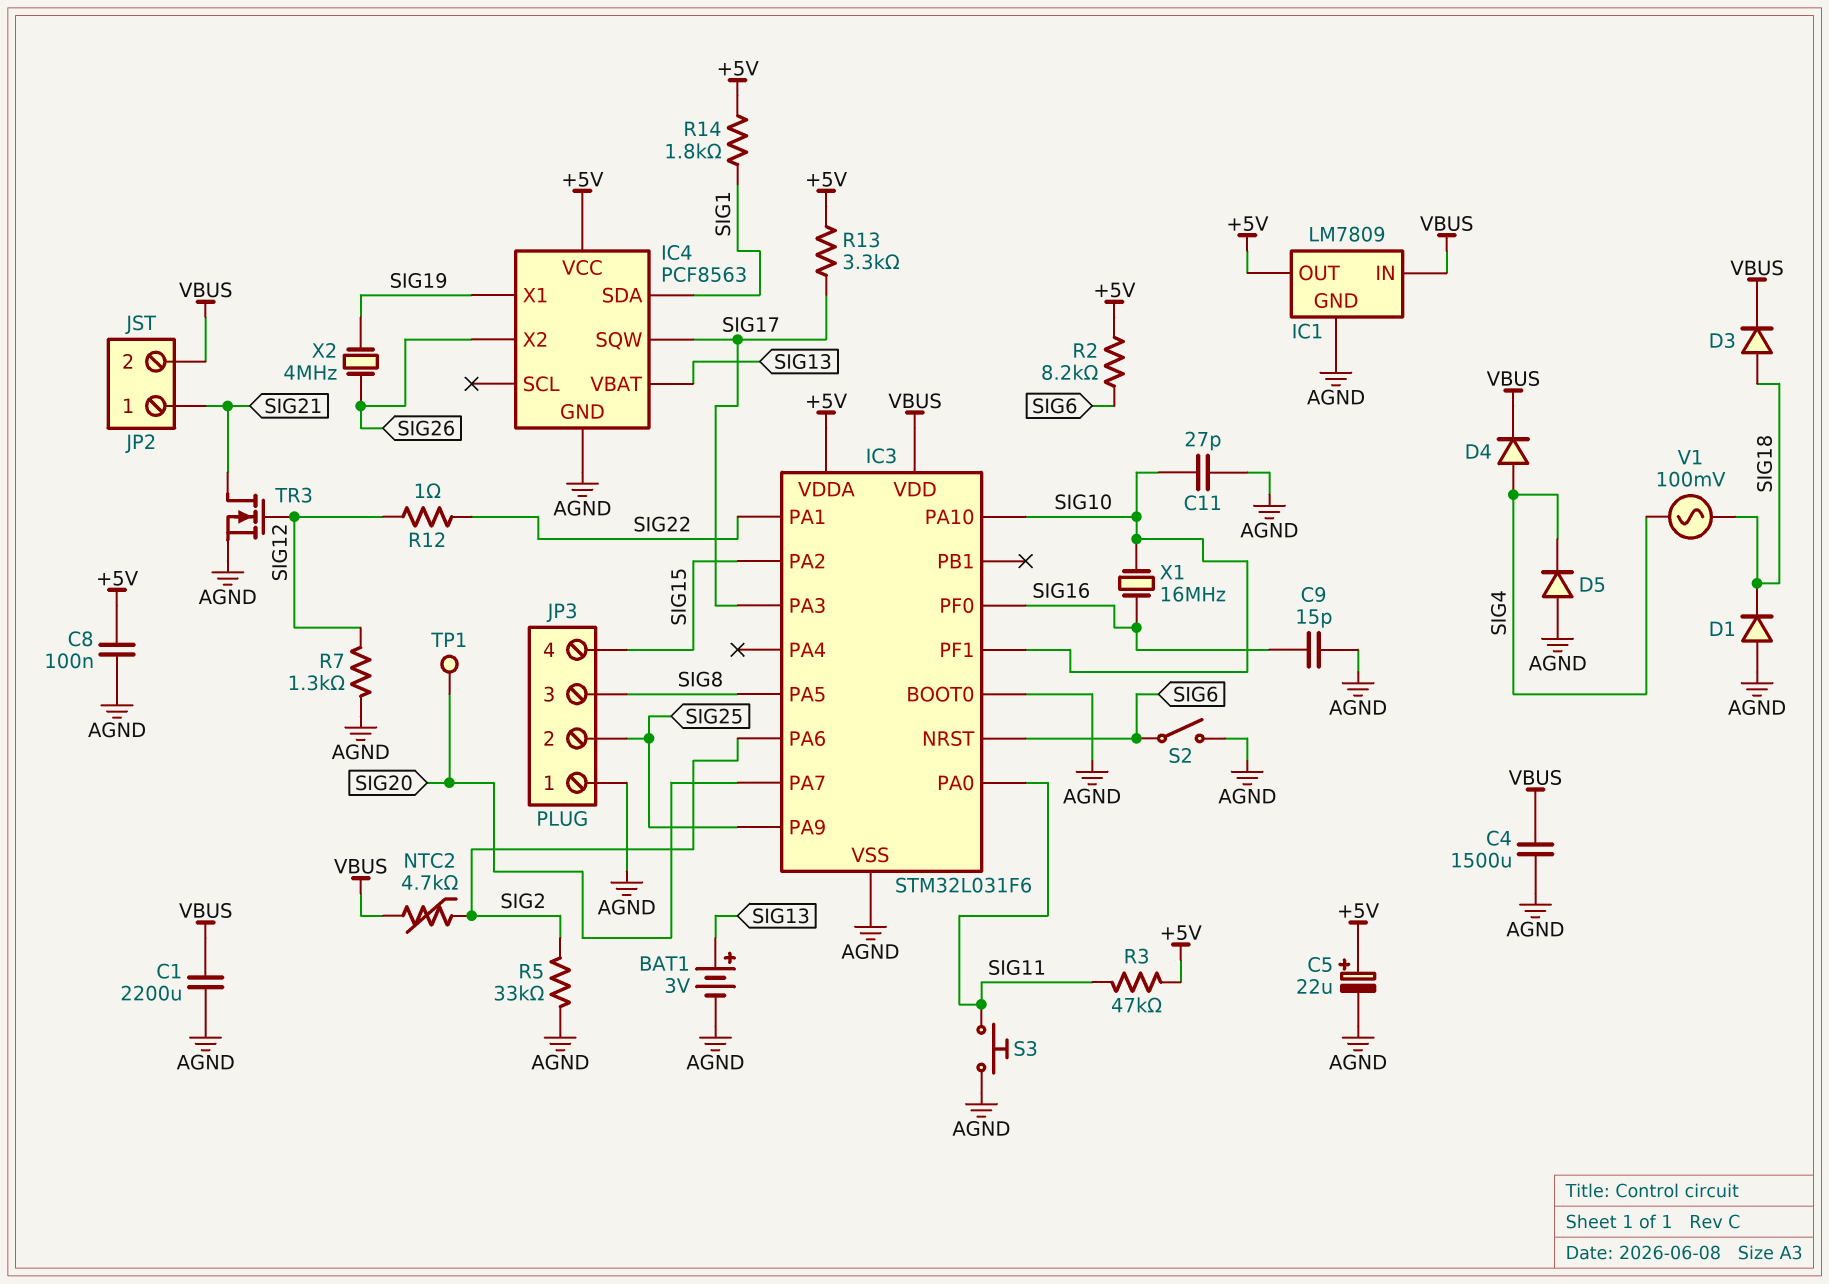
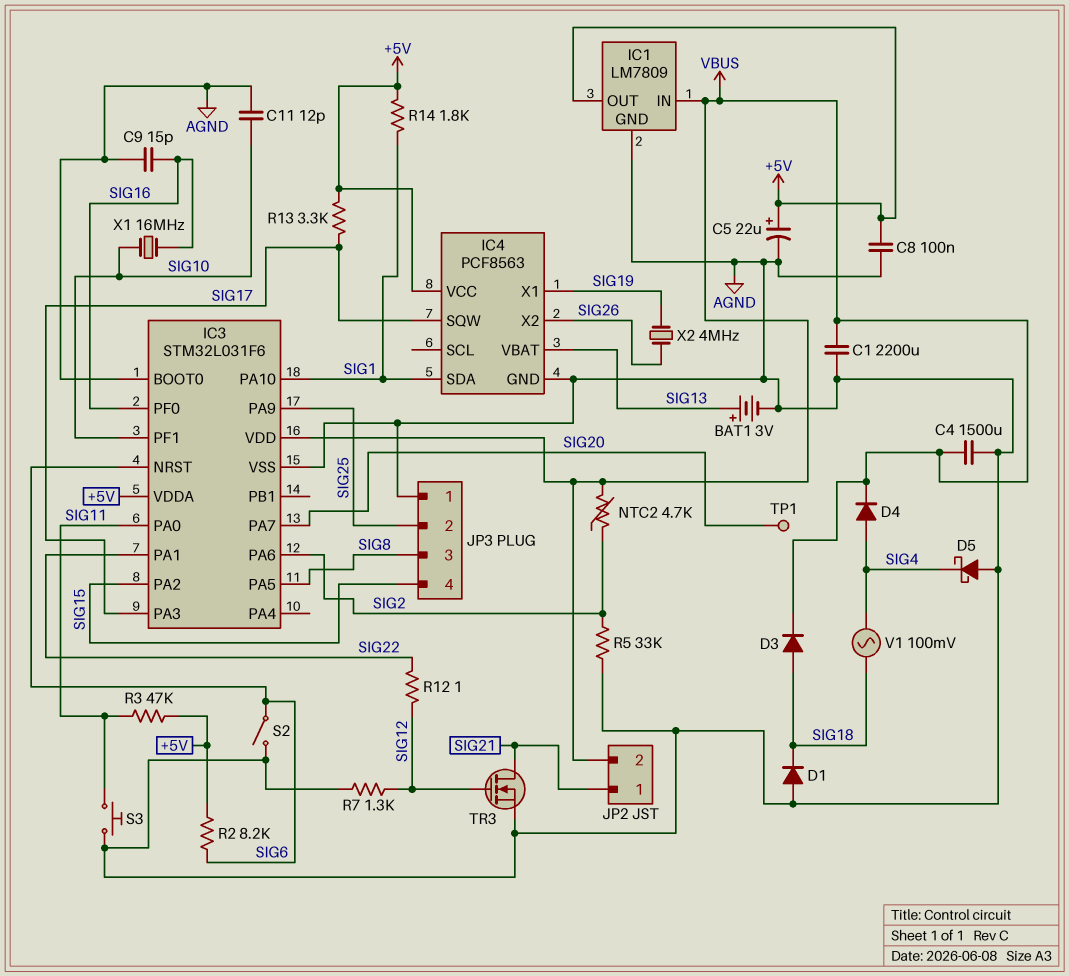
C11: 27pF (AGND, SIG10) -> 12pF (AGND, SIG10)
D5: diode (A AGND, K SIG4) -> schottky (A AGND, K SIG4)
IC3 pin PA10: SIG10 -> SIG1

